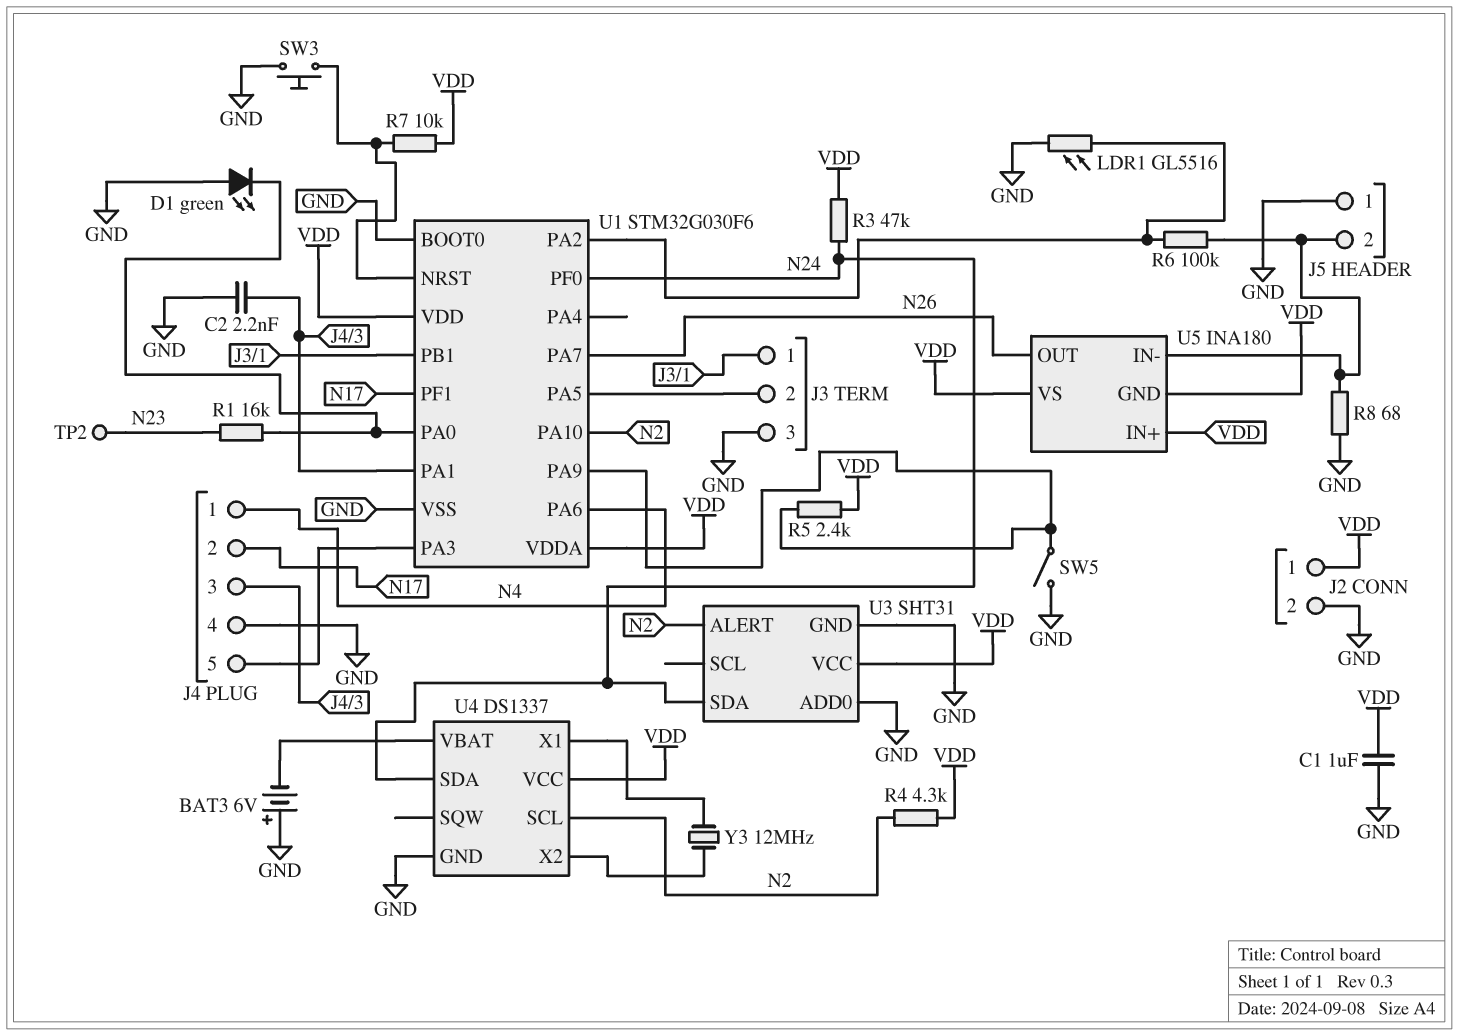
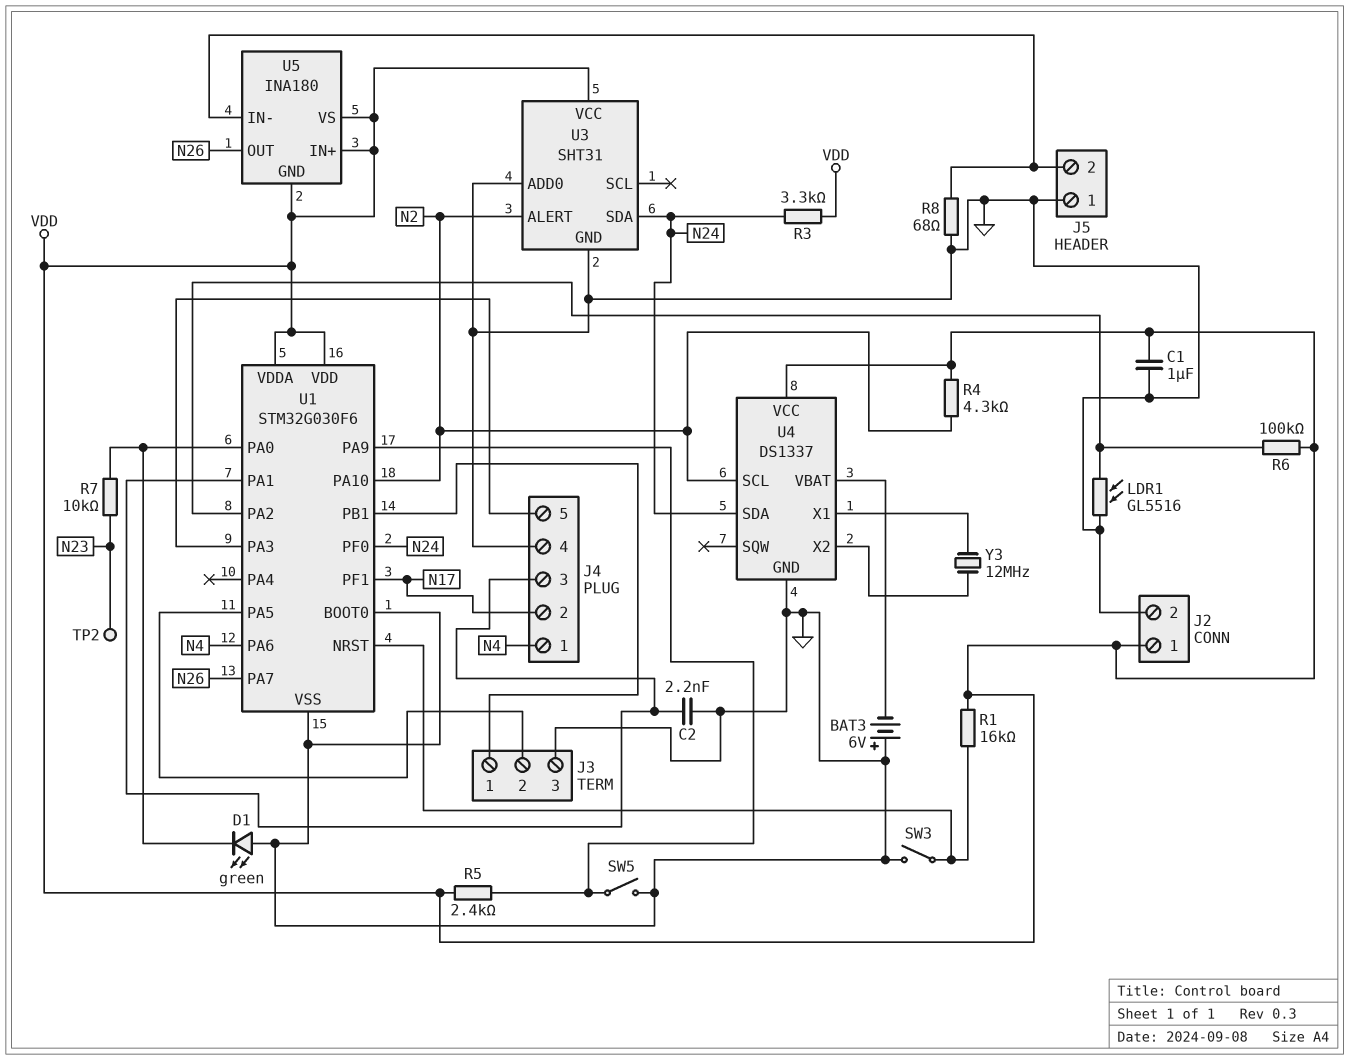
R1: 16k (N23, U1/PA0) -> 16k (U1/NRST, VDD)
R3: 47k (N24, VDD) -> 3.3k (N24, VDD)
R6: 100k (J5/2, U1/PA2) -> 100k (U1/PA2, VDD)
R7: 10k (U1/NRST, VDD) -> 10k (N23, U1/PA0)
SW3: button (GND, U1/NRST) -> switch (GND, U1/NRST)

